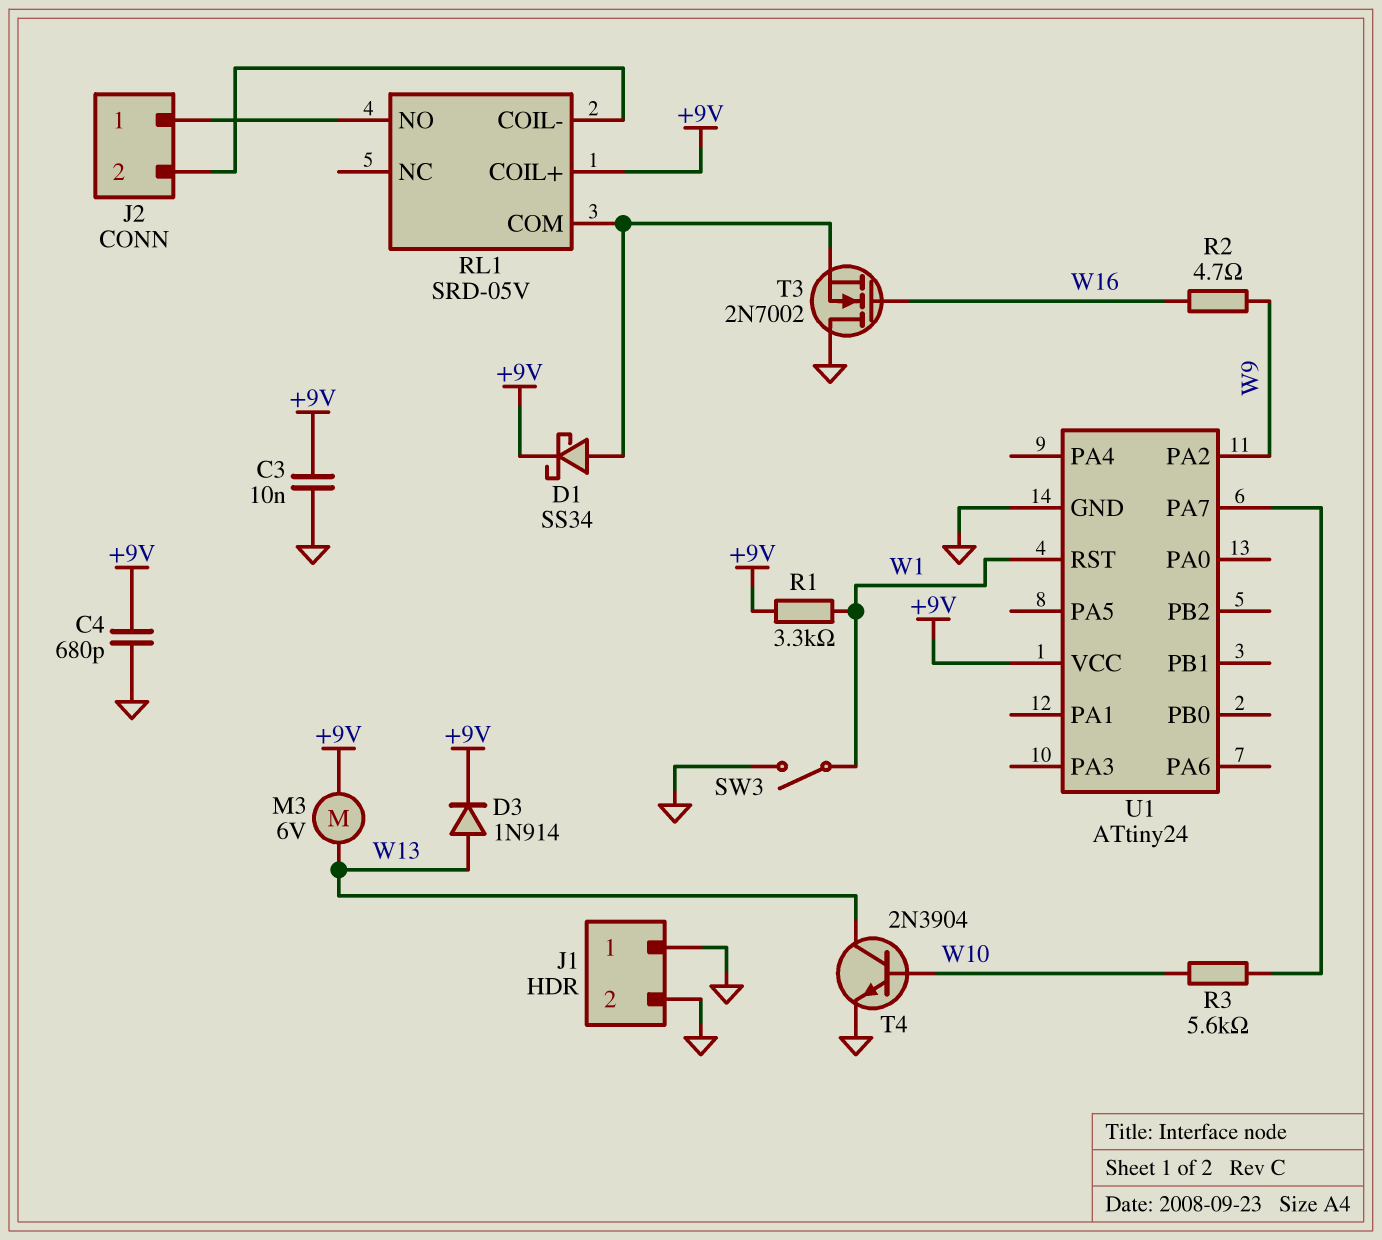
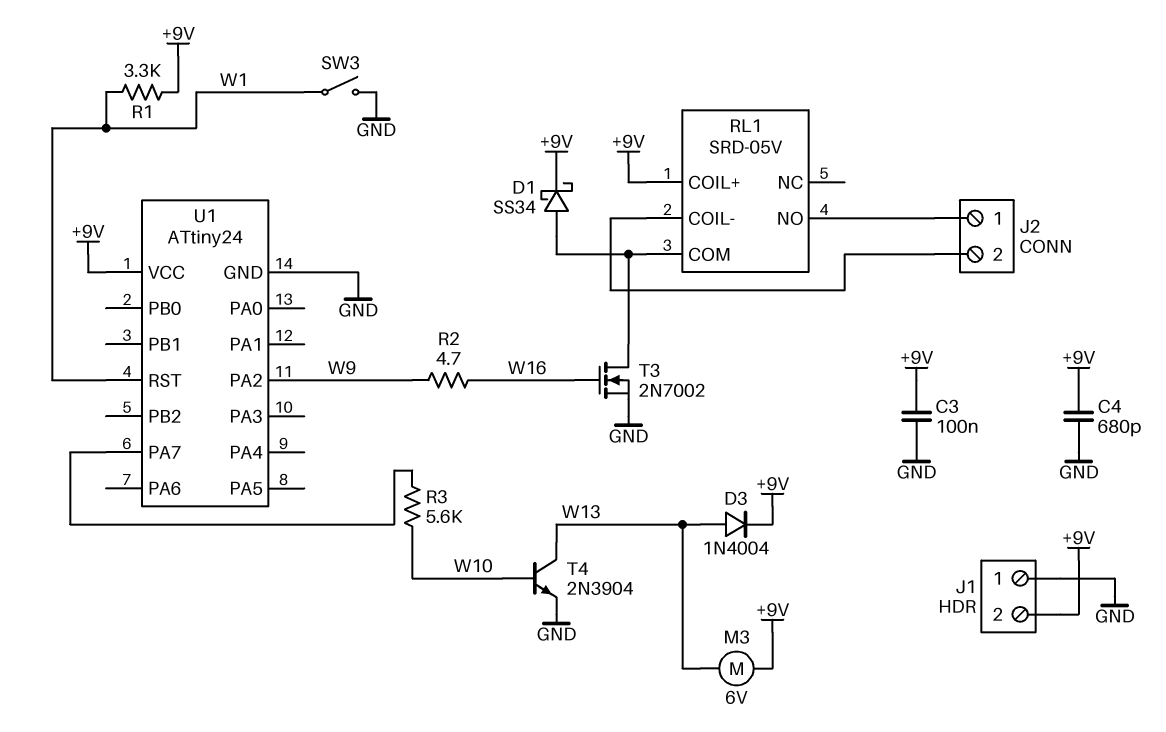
C3: 10nF (+9V, GND) -> 100nF (+9V, GND)
D3: diode 1N914 (A W13, K +9V) -> diode 1N4004 (A W13, K +9V)
J1 pin 2: GND -> +9V
T3: NMOS 2N7002 (G W16, D GND, S RL1/COM) -> NMOS 2N7002 (G W16, D RL1/COM, S GND)

